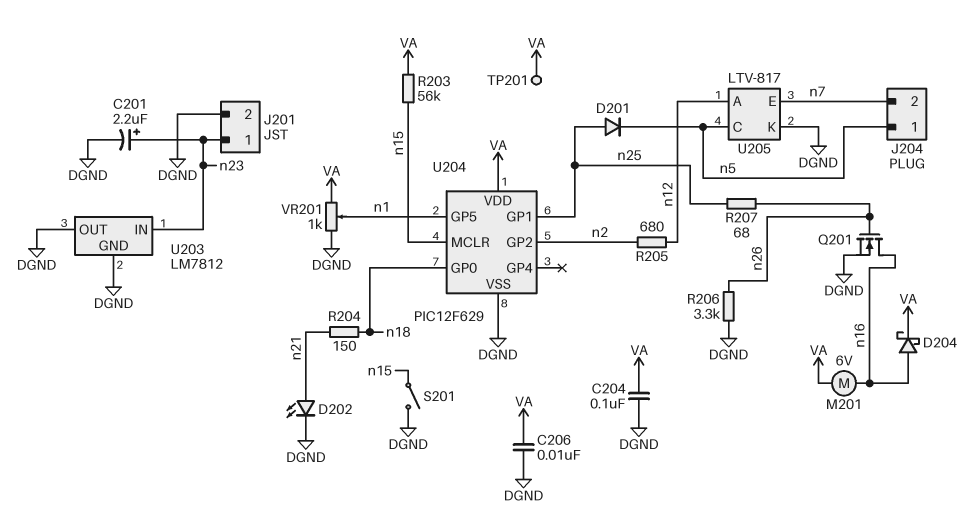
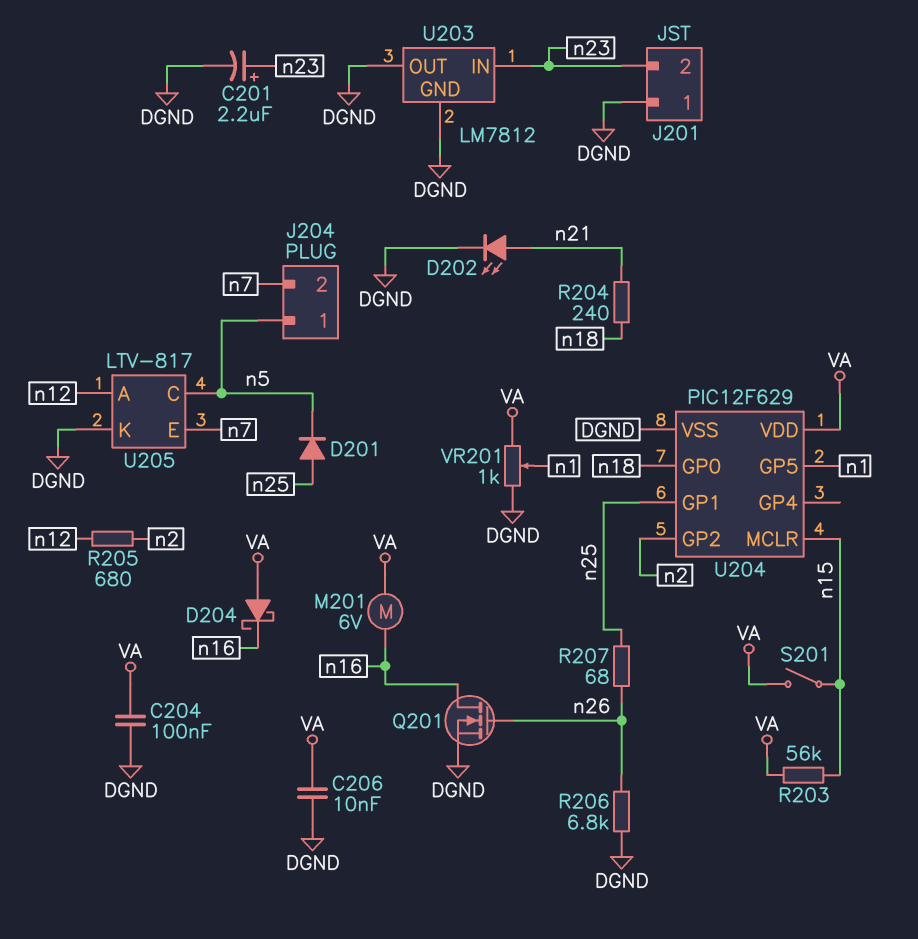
D204: schottky (A n16, K VA) -> schottky (A VA, K n16)
J201 pin 1: n23 -> DGND
J201 pin 2: DGND -> n23
R204: 150 (n18, n21) -> 240 (n18, n21)
R206: 3.3k (DGND, n26) -> 6.8k (DGND, n26)
S201: switch (DGND, n15) -> switch (VA, n15)
TP201: test point (VA) -> none

